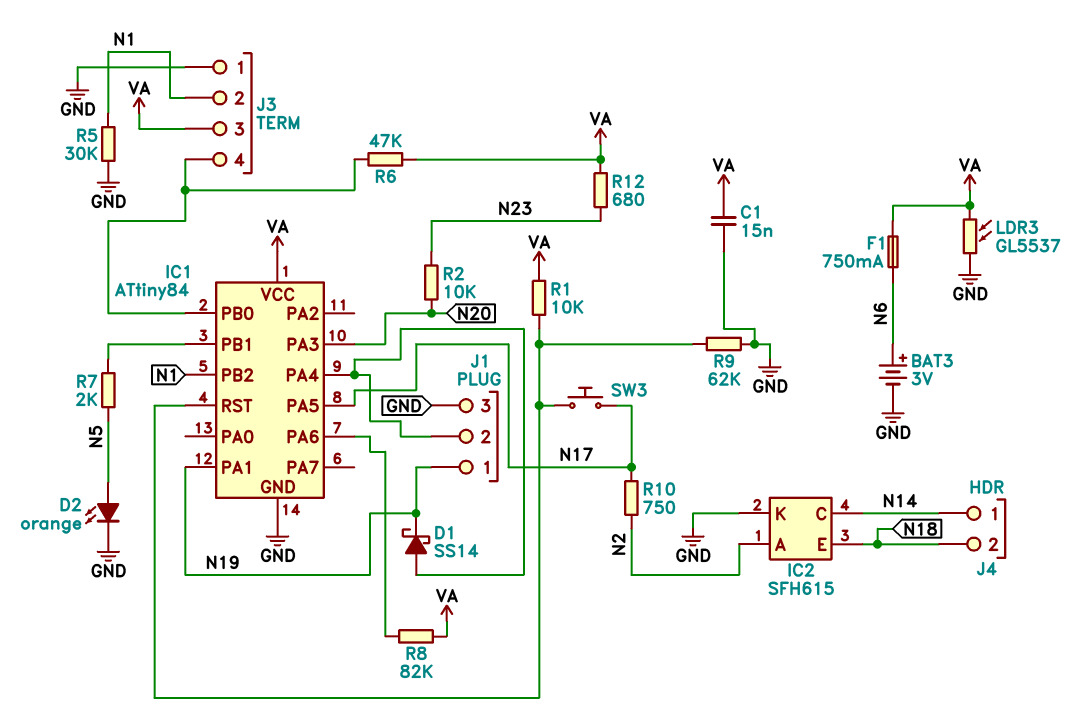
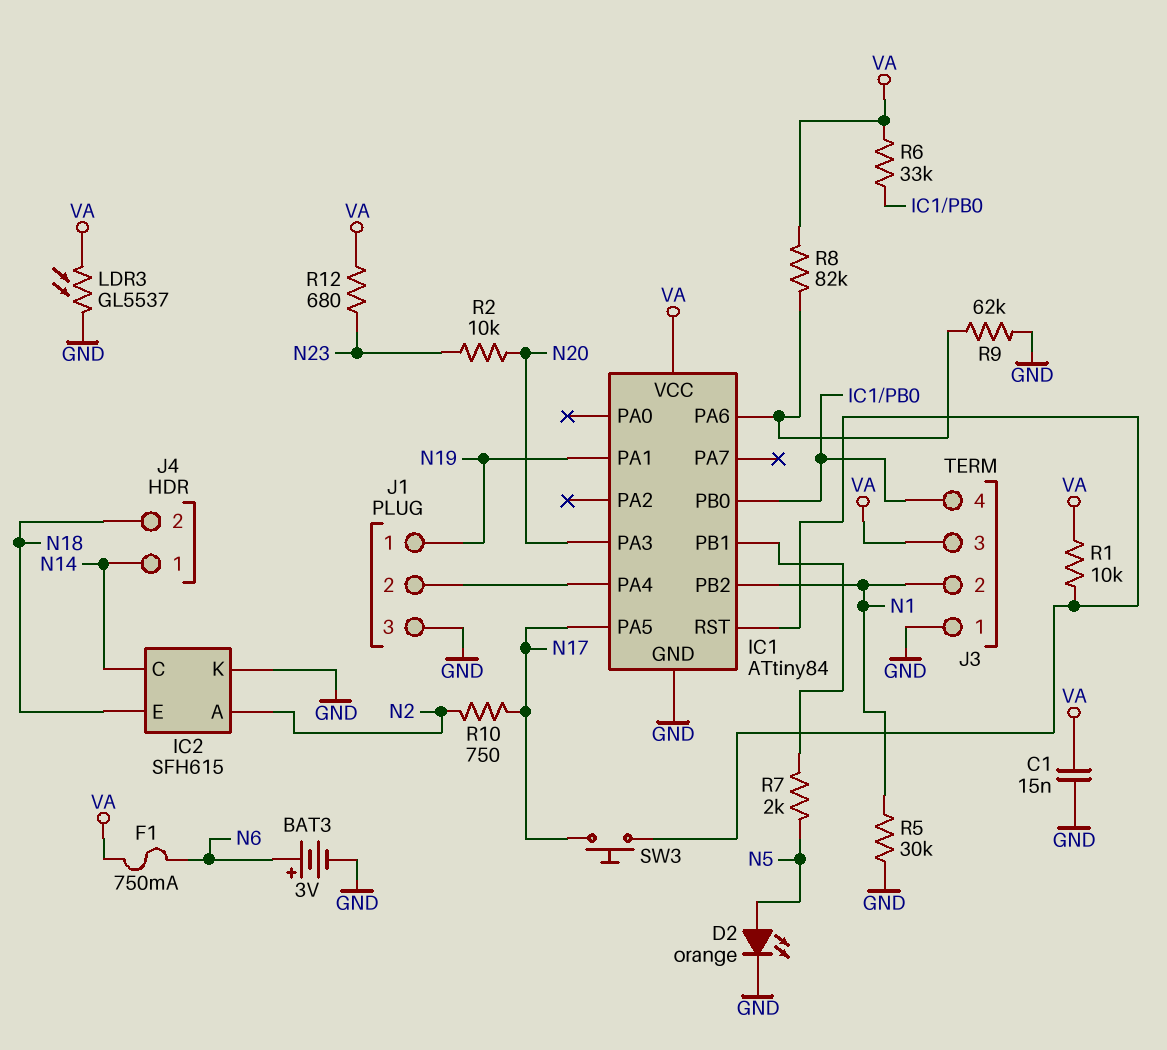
D1: schottky SS14 (A IC1/PA4, K N19) -> none
R6: 47k (IC1/PB0, VA) -> 33k (IC1/PB0, VA)
R9: 62k (GND, IC1/RST) -> 62k (GND, IC1/PA6)

